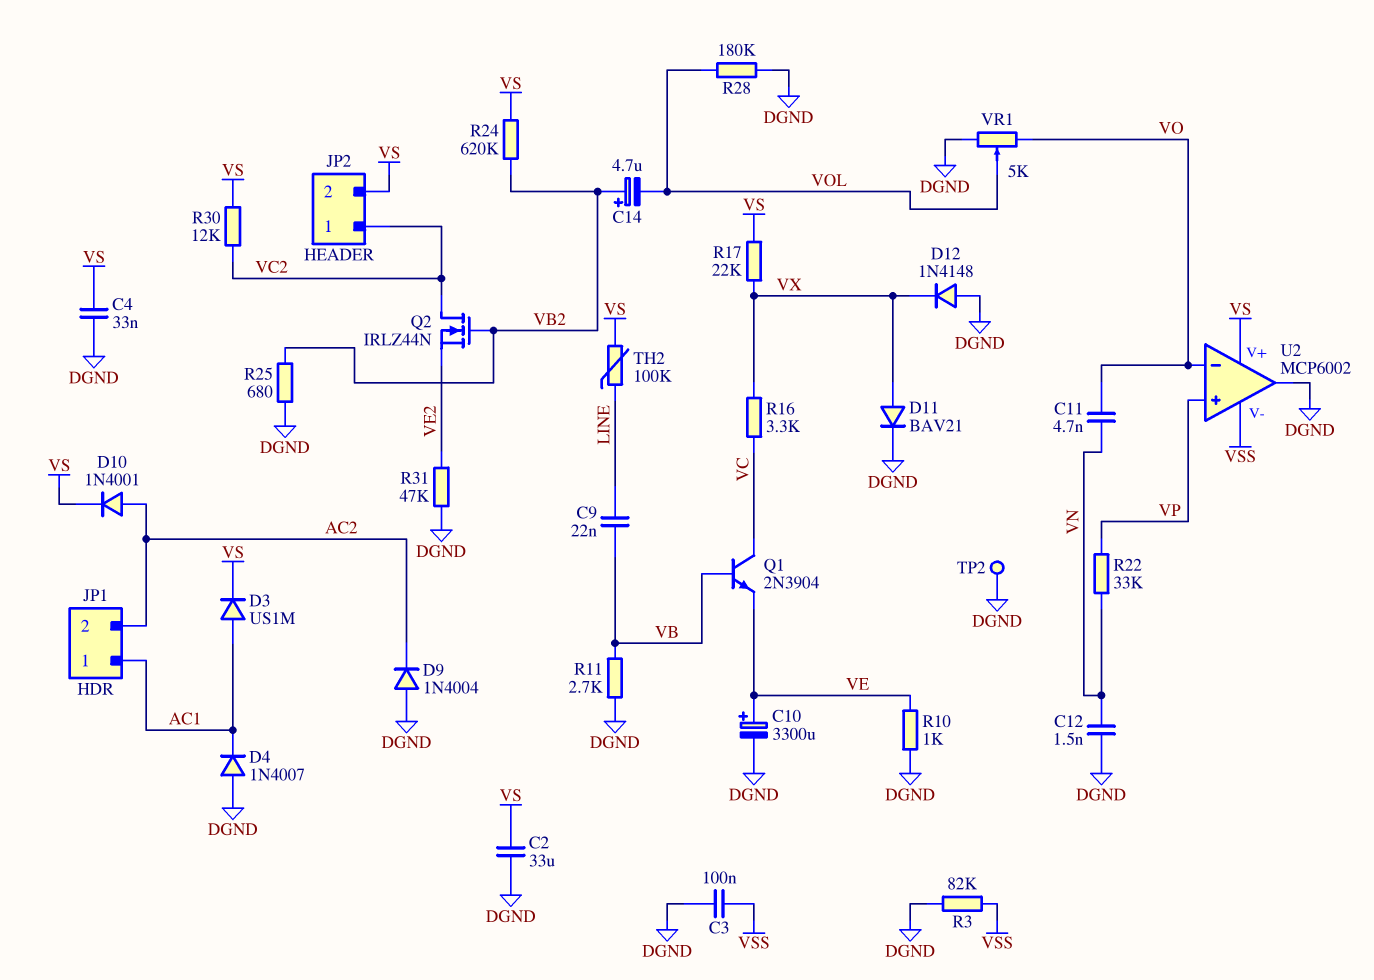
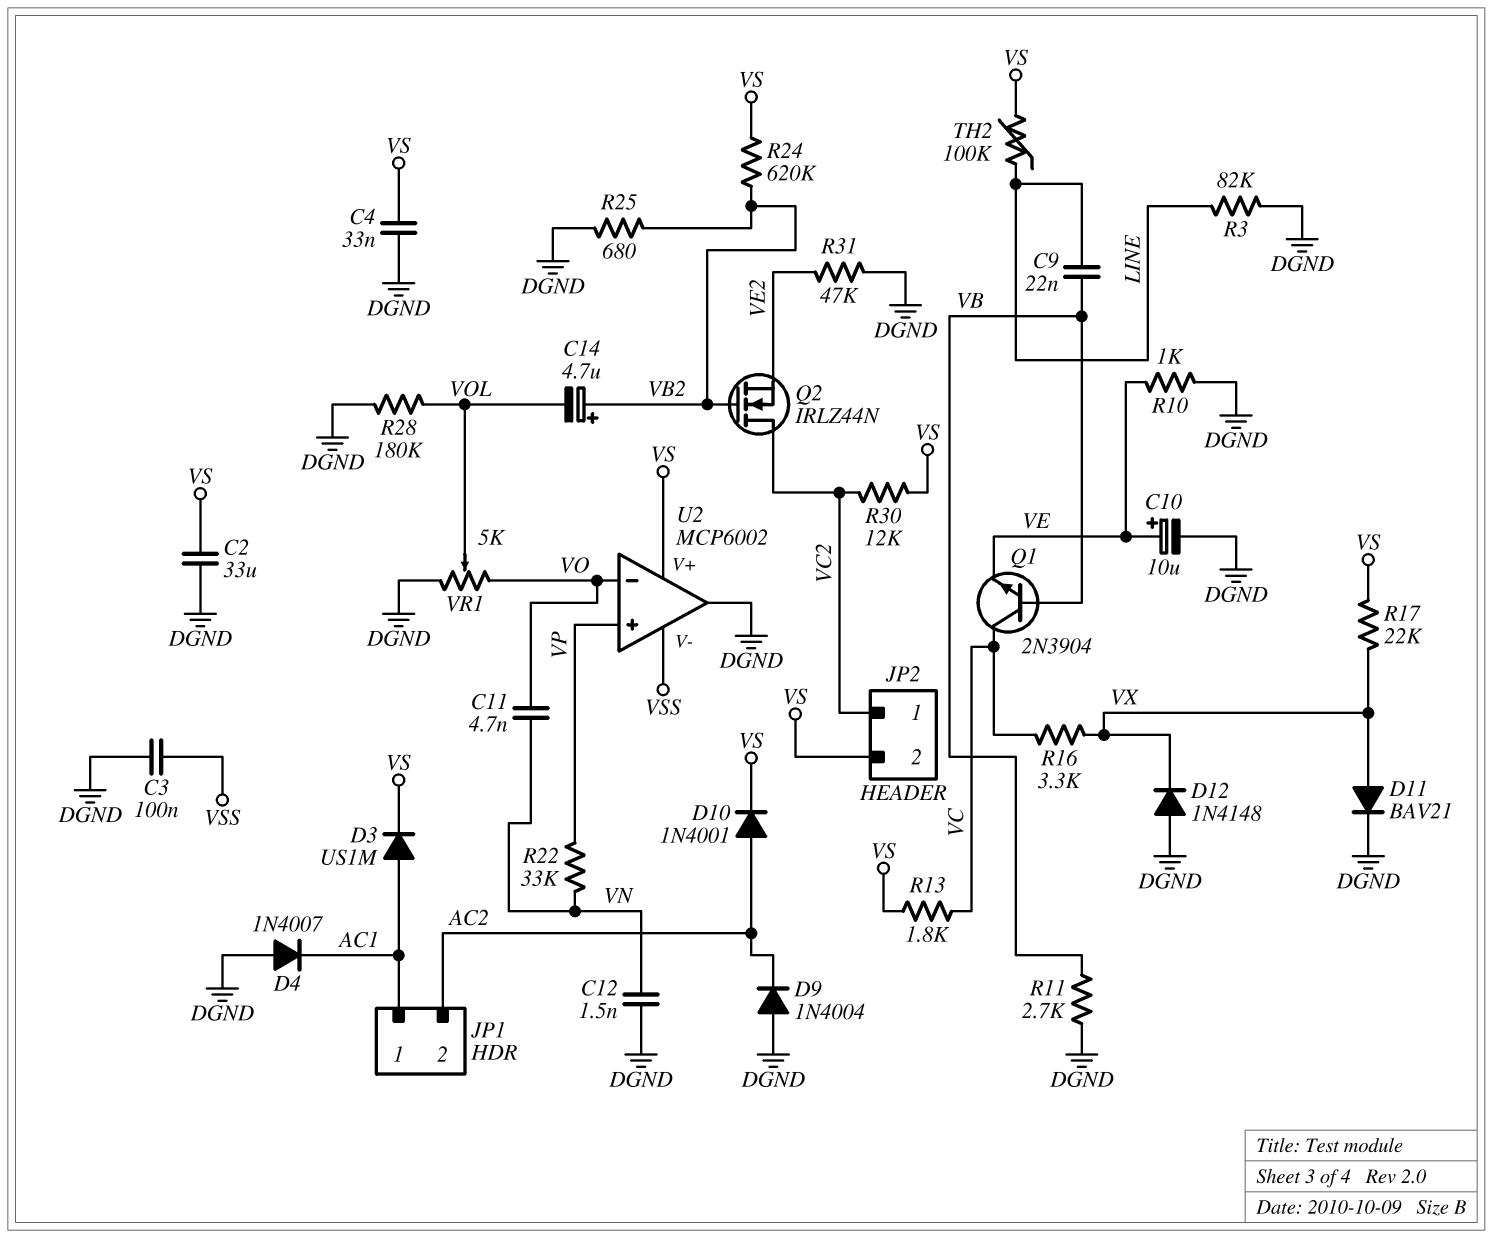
C10: 3300uF (plus VE, minus DGND) -> 10uF (plus VE, minus DGND)
R3: 82k (DGND, VSS) -> 82k (DGND, LINE)
R13: none -> 1.8k (VC, VS)
TP2: test point (DGND) -> none

